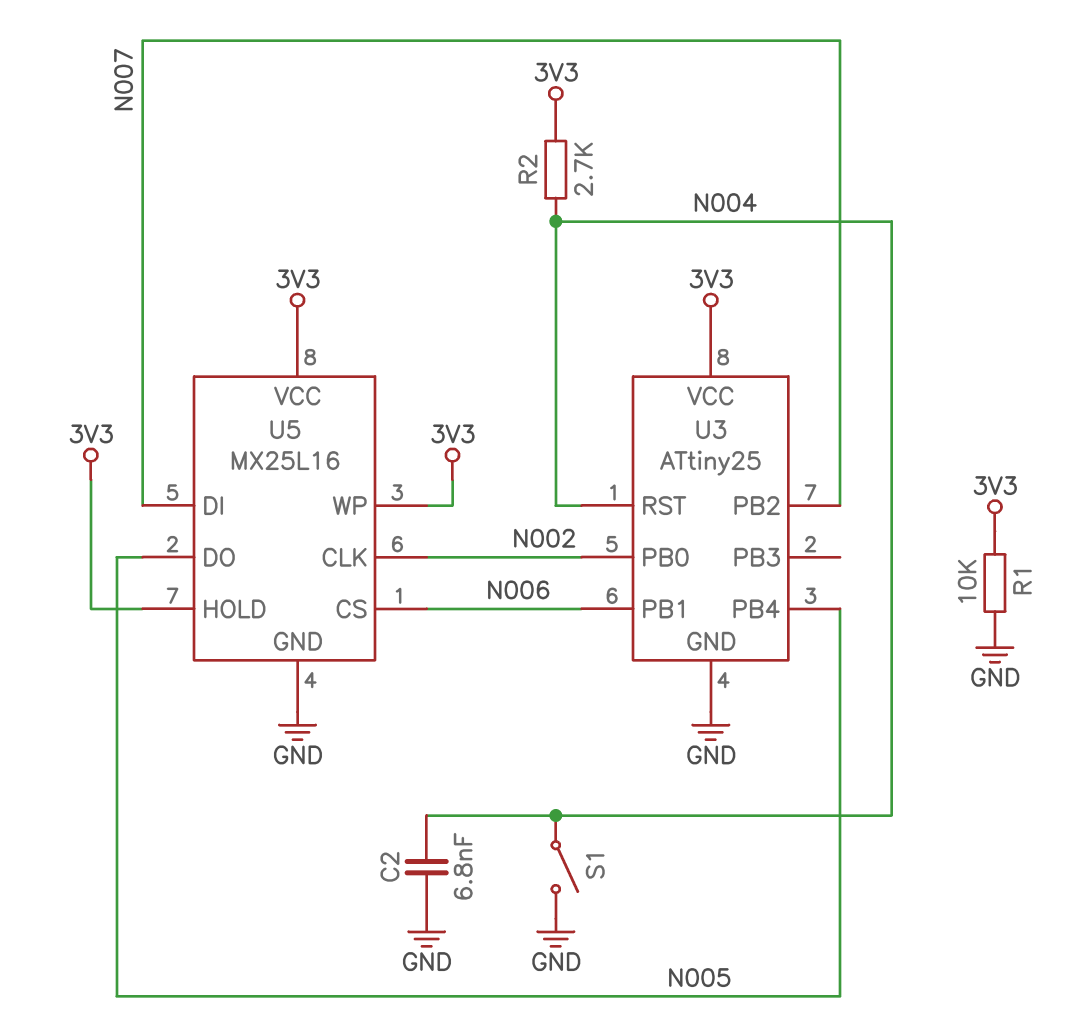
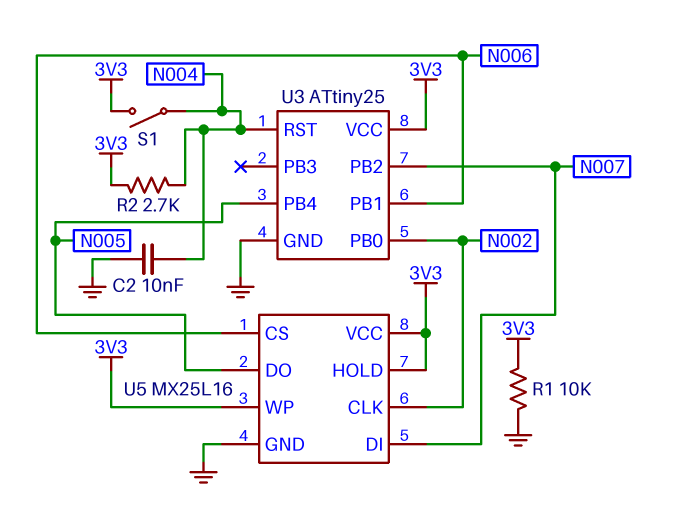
C2: 6.8nF (GND, N004) -> 10nF (GND, N004)
S1: switch (GND, N004) -> switch (3V3, N004)

